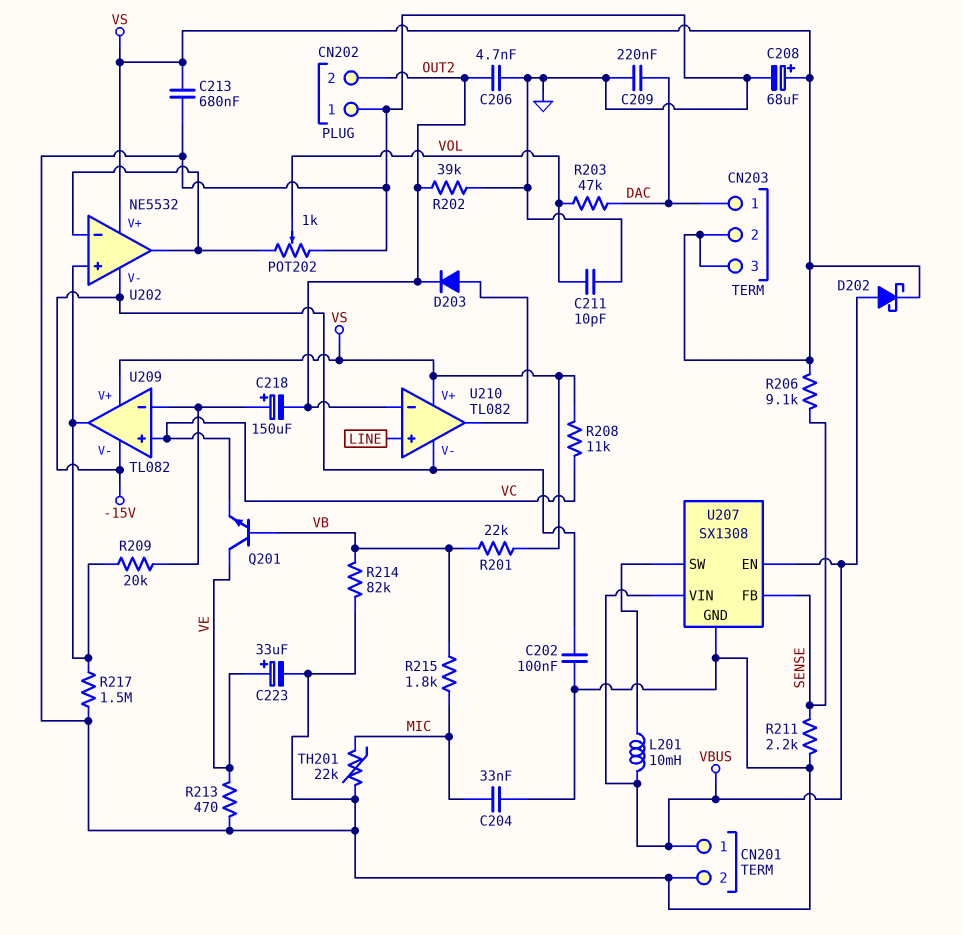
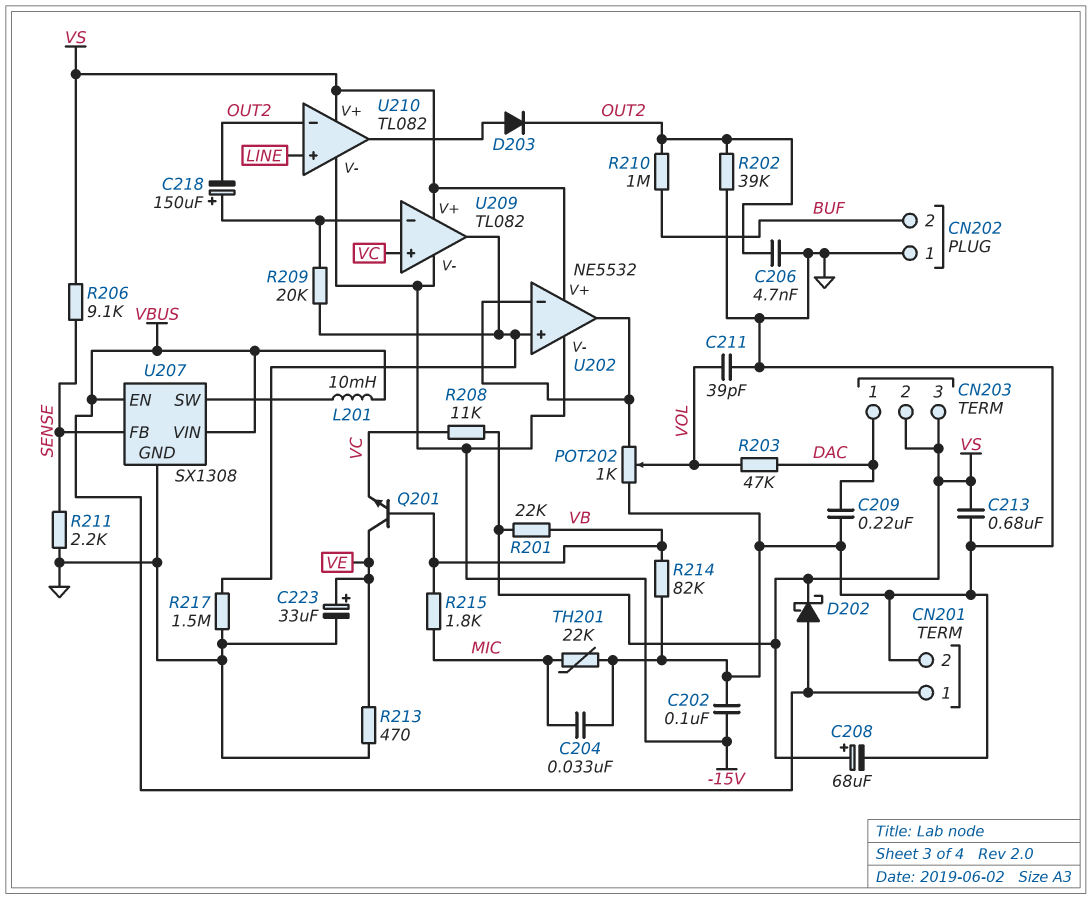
C211: 10pF (GND, VOL) -> 39pF (GND, VOL)
CN202 pin 2: OUT2 -> BUF
R210: none -> 1M (BUF, OUT2)

